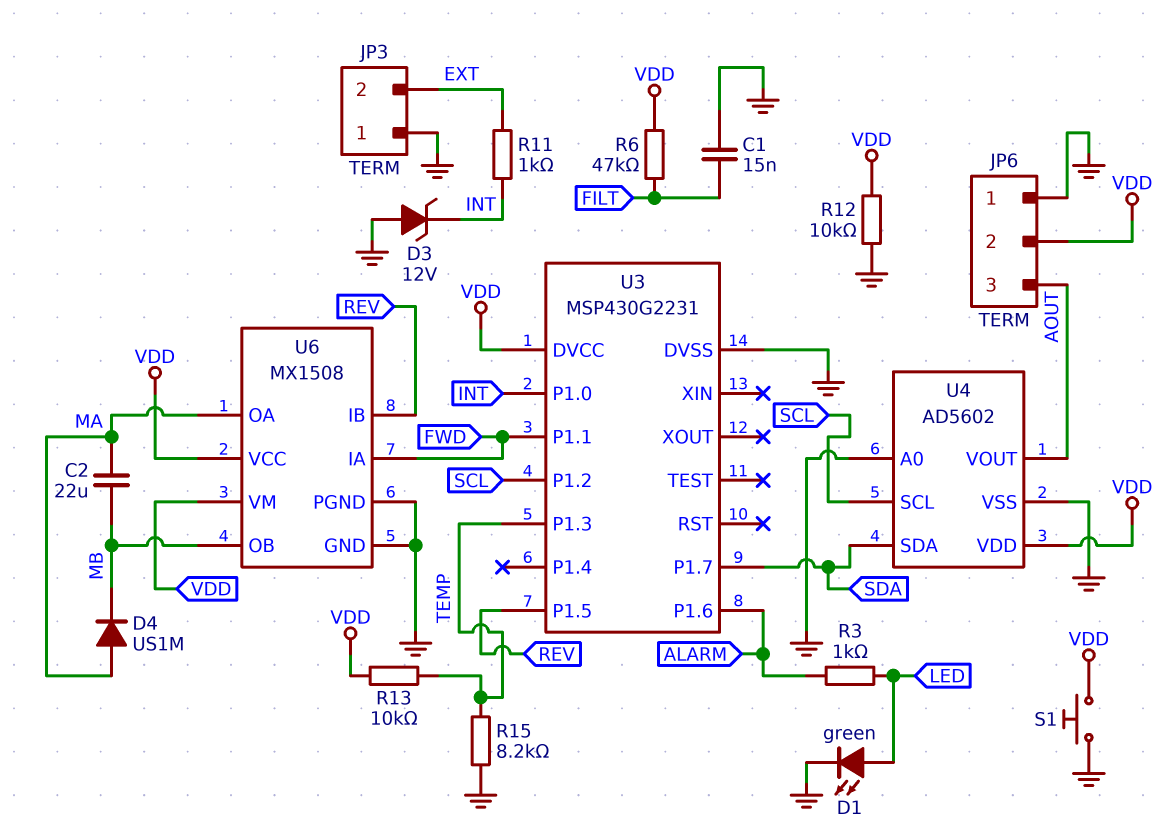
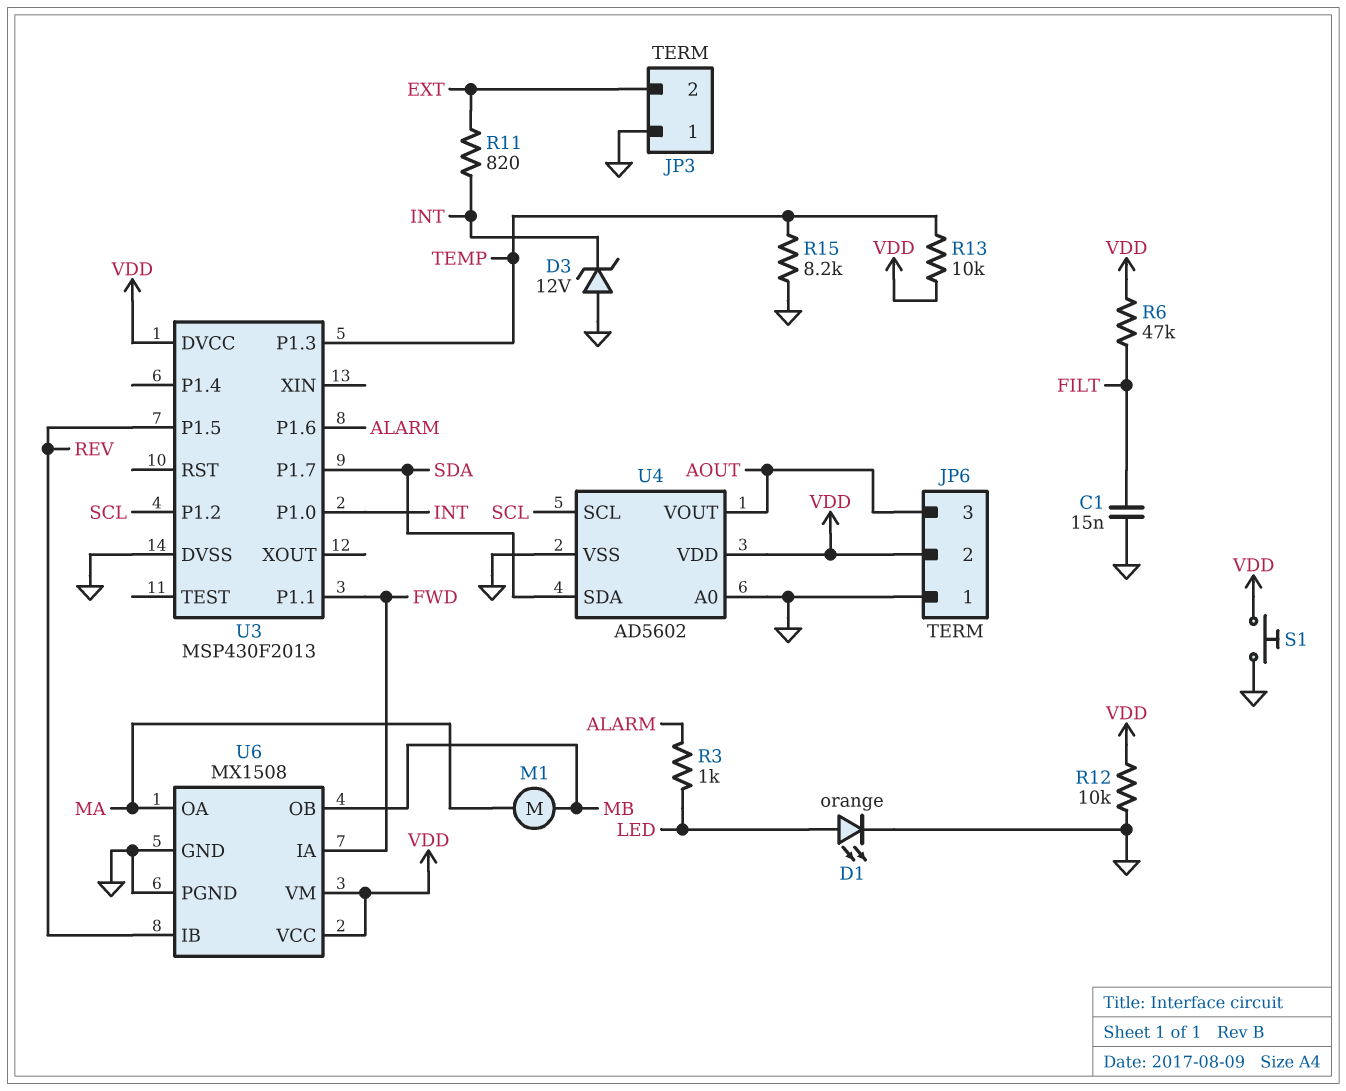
C2: 22uF (MA, MB) -> none
D1: LED green (A LED, K GND) -> LED orange (A LED, K GND)
D4: diode US1M (A MA, K MB) -> none
M1: none -> motor (MA, MB)
R11: 1k (EXT, INT) -> 820 (EXT, INT)
U3: MSP430G2231 -> MSP430F2013

